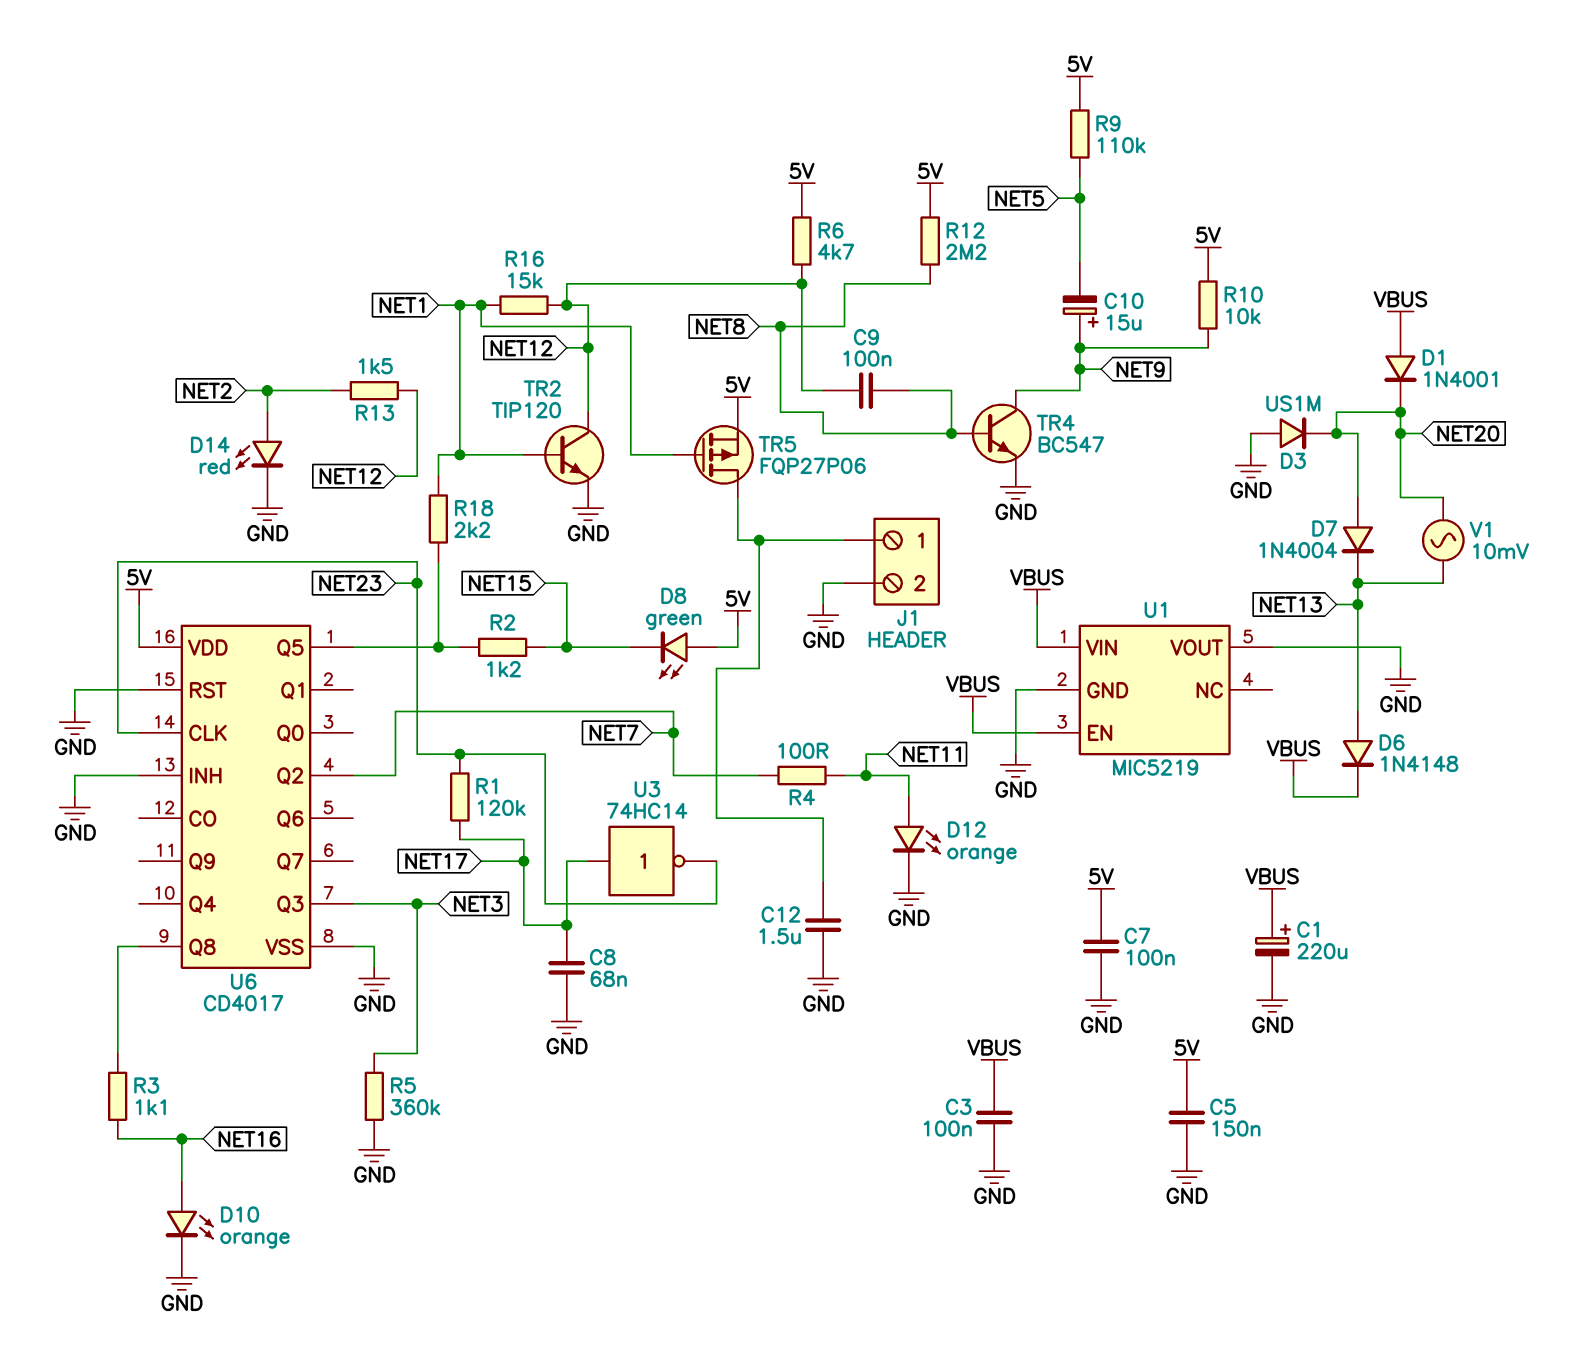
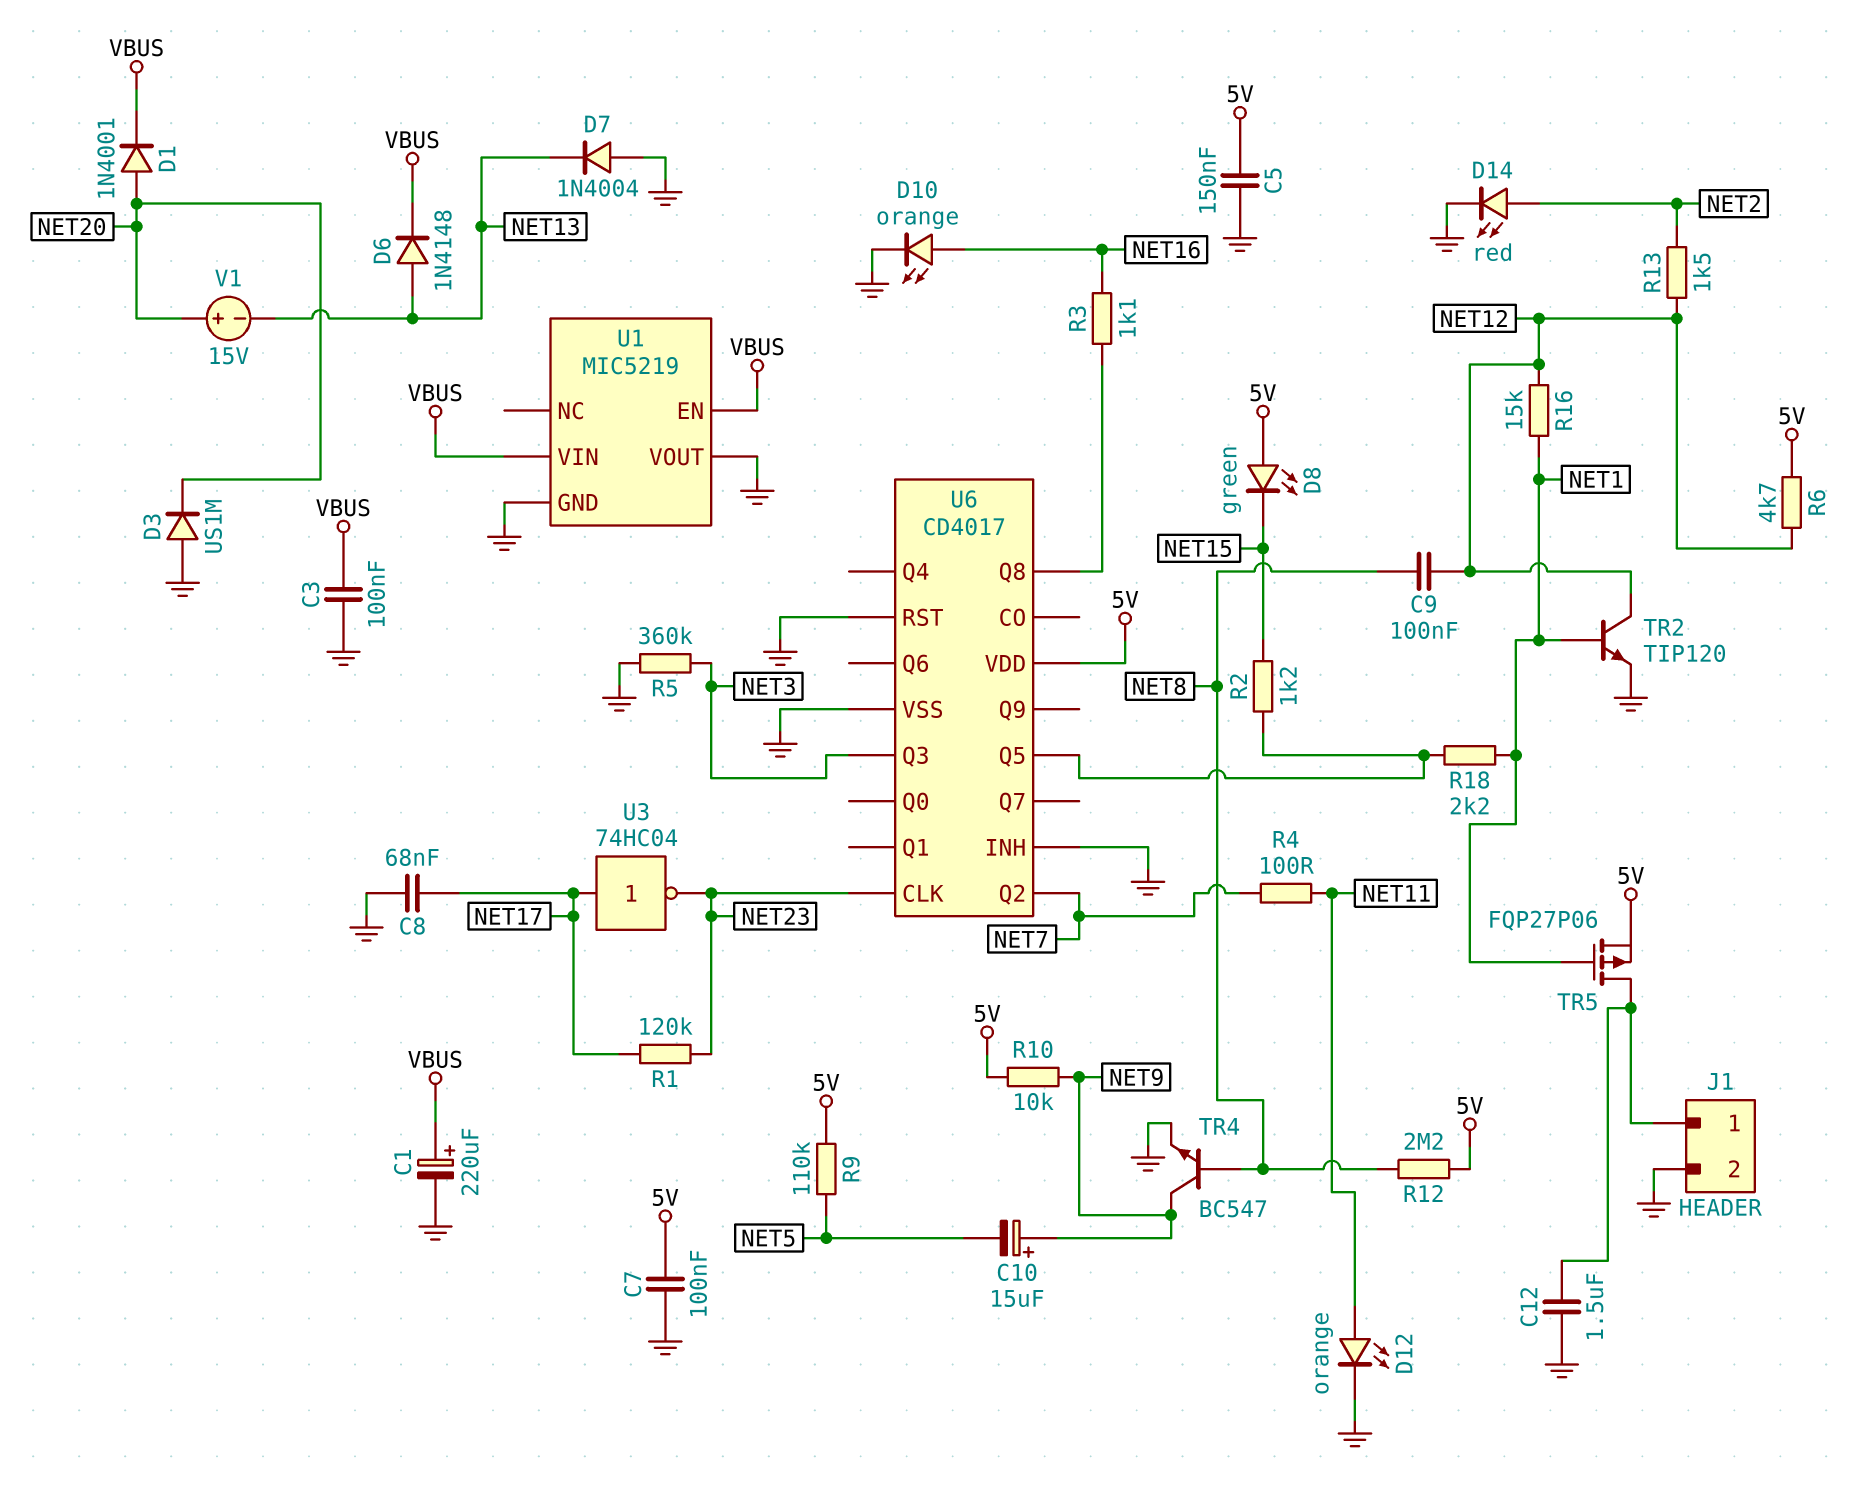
D1: diode 1N4001 (A VBUS, K NET20) -> diode 1N4001 (A NET20, K VBUS)
D7: diode 1N4004 (A NET20, K NET13) -> diode 1N4004 (A GND, K NET13)
U3: NOT 74HC14 (in NET17, out NET23) -> NOT 74HC04 (in NET17, out NET23)
V1: AC 10mV (NET13, NET20) -> 15V (plus NET20, minus NET13)

